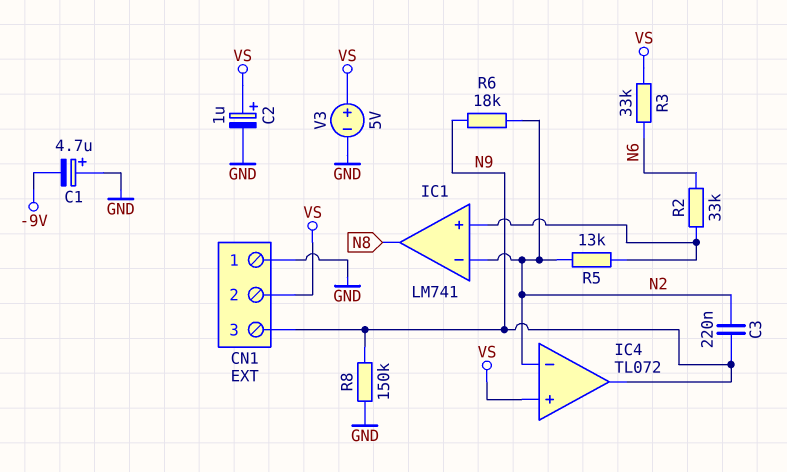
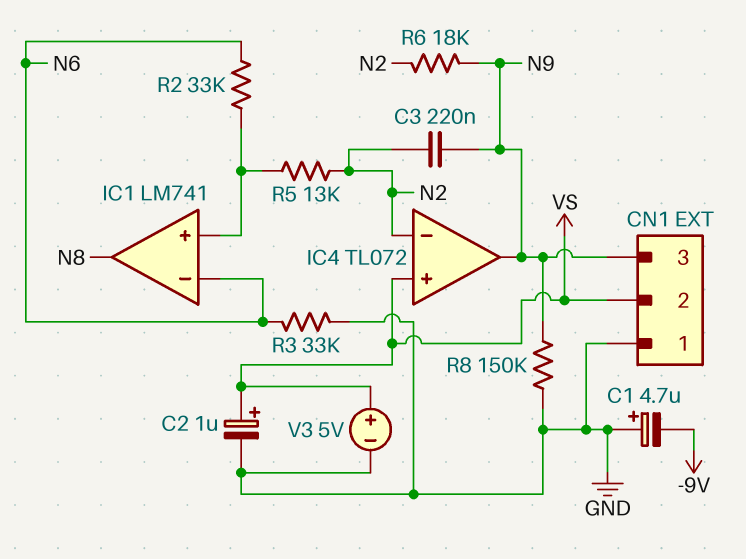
IC1 pin in-: N2 -> N6
R3: 33k (N6, VS) -> 33k (GND, N6)

